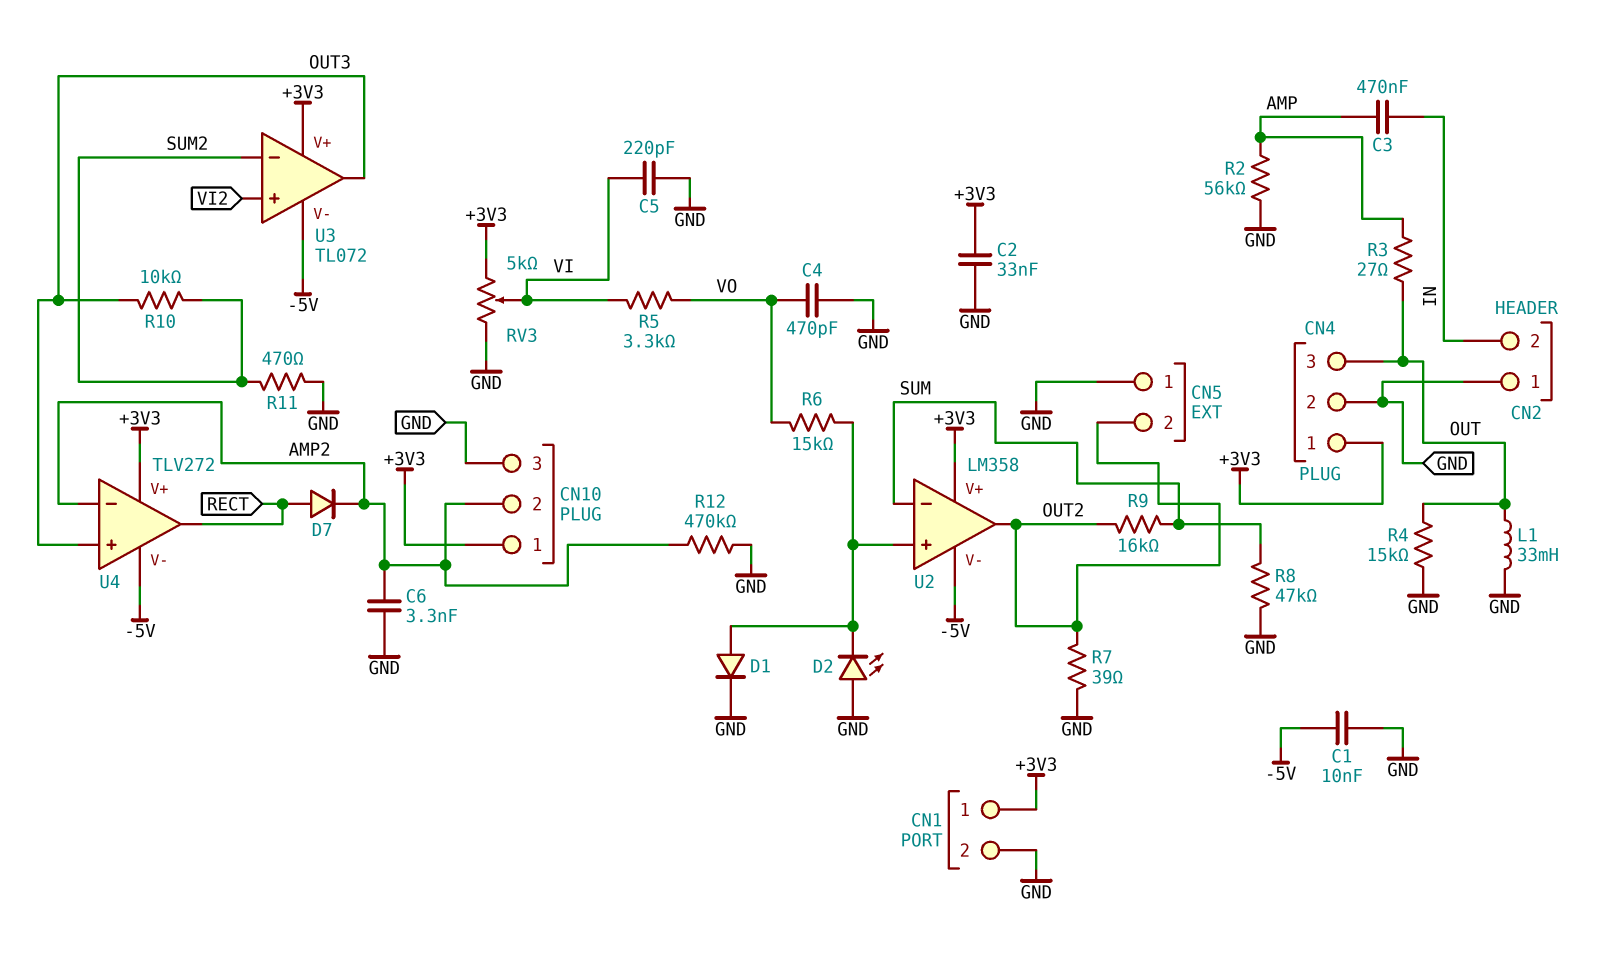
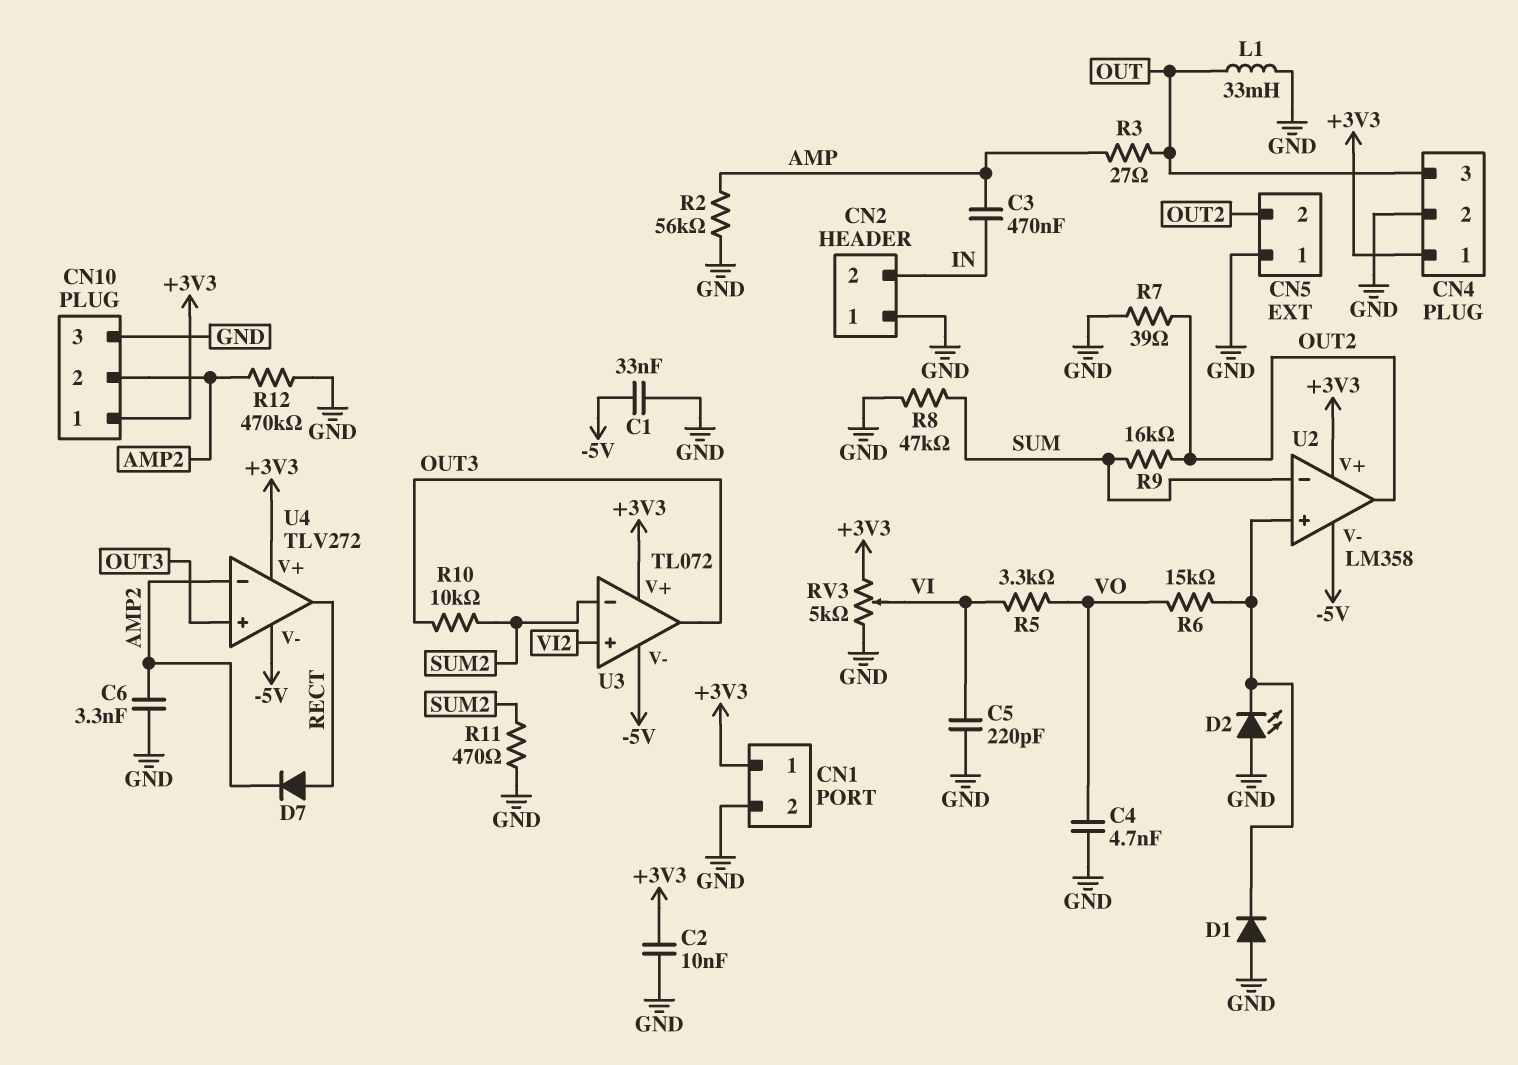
C1: 10nF (-5V, GND) -> 33nF (-5V, GND)
C2: 33nF (+3V3, GND) -> 10nF (+3V3, GND)
C4: 470pF (GND, VO) -> 4.7nF (GND, VO)
D1: diode (A U2/in+, K GND) -> diode (A GND, K U2/in+)
R4: 15k (GND, OUT) -> none

